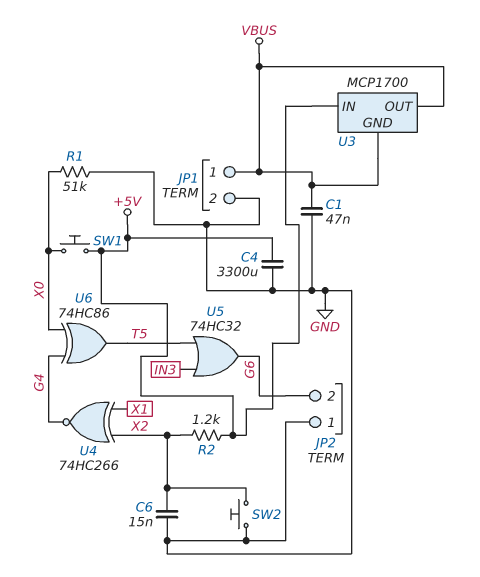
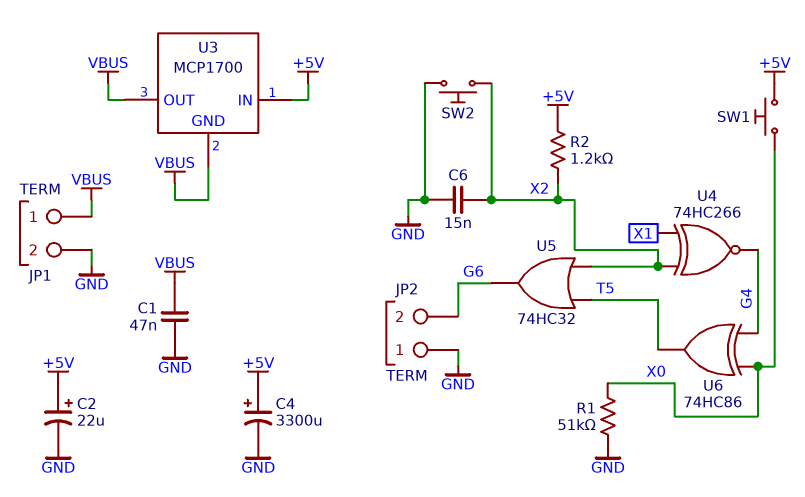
C2: none -> 22uF (plus +5V, minus GND)
C4: 3300uF (+5V, GND) -> 3300uF (plus +5V, minus GND)
U5: OR 74HC32 (in IN3, in T5, out G6) -> OR 74HC32 (in T5, in X2, out G6)

